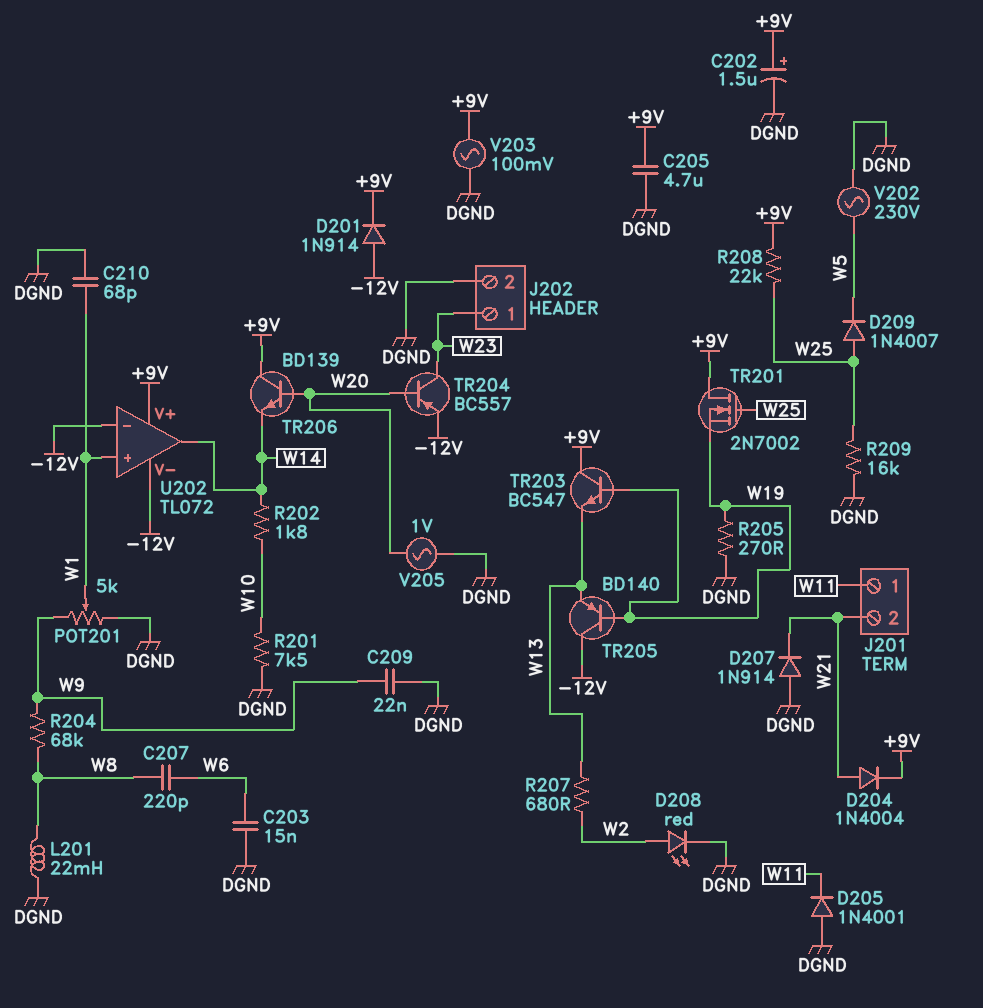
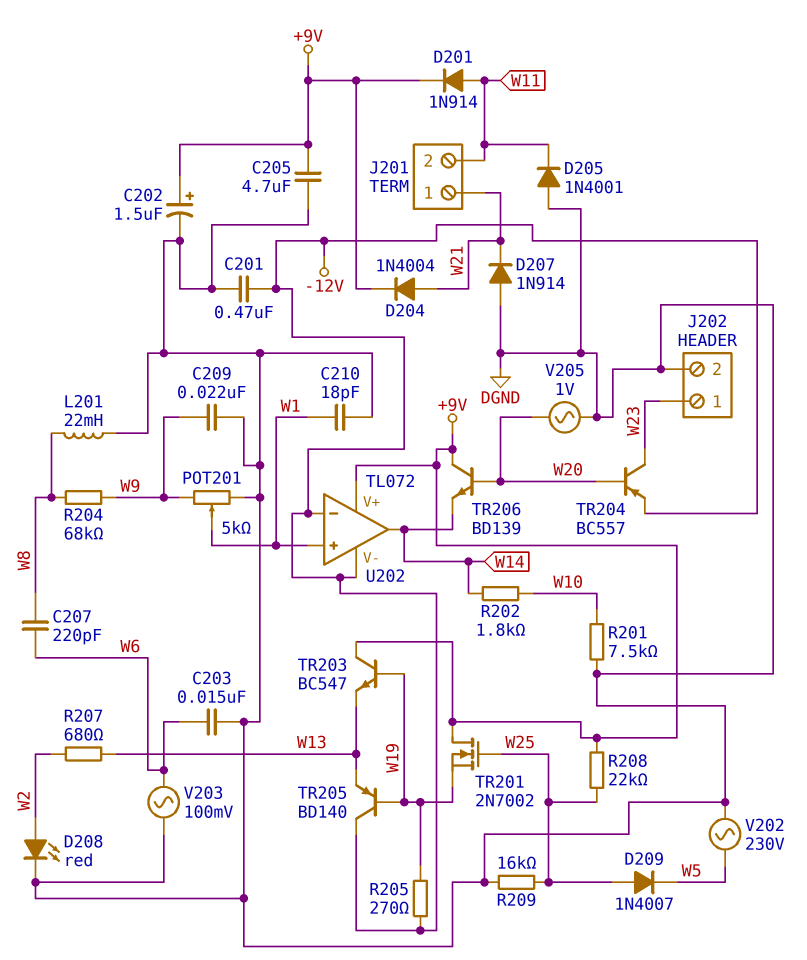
C201: none -> 470nF (-12V, DGND)
C210: 68pF (DGND, W1) -> 18pF (DGND, W1)
D201: diode 1N914 (A -12V, K +9V) -> diode 1N914 (A W11, K +9V)
J201 pin 1: W11 -> W21
J201 pin 2: W21 -> W11
R205: 270 (DGND, W19) -> 270 (-12V, W19)
V203: AC 100mV (+9V, DGND) -> AC 100mV (DGND, W6)

